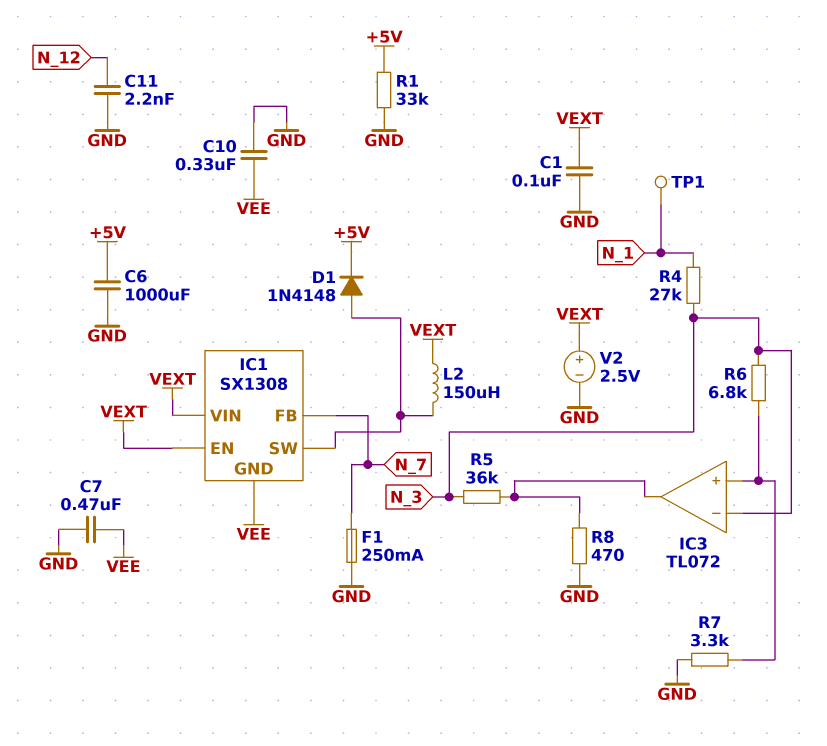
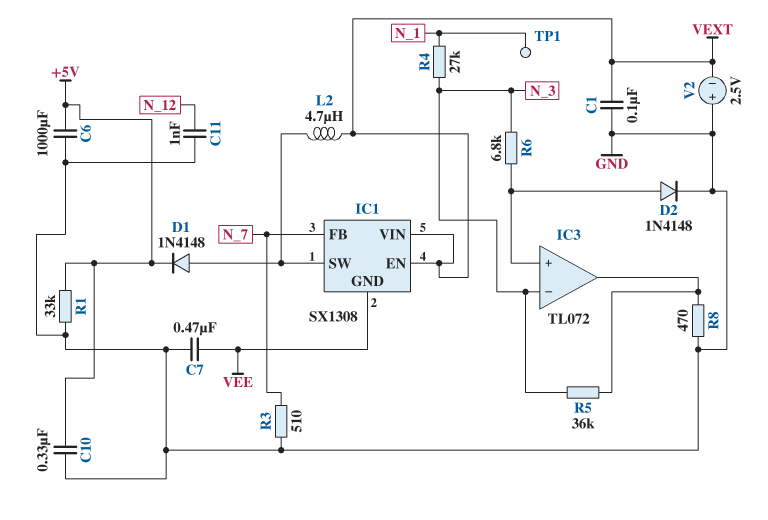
C10: 330nF (GND, VEE) -> 330nF (+5V, GND)
C11: 2.2nF (GND, N_12) -> 1nF (GND, N_12)
D2: none -> diode 1N4148 (A IC3/in+, K GND)
F1: 250mA (GND, N_7) -> none
L2: 150uH (IC1/SW, VEXT) -> 4.7uH (IC1/SW, VEXT)
R3: none -> 510 (GND, N_7)
R7: 3.3k (GND, IC3/in+) -> none
V2: 2.5V (plus VEXT, minus GND) -> 2.5V (plus GND, minus VEXT)

